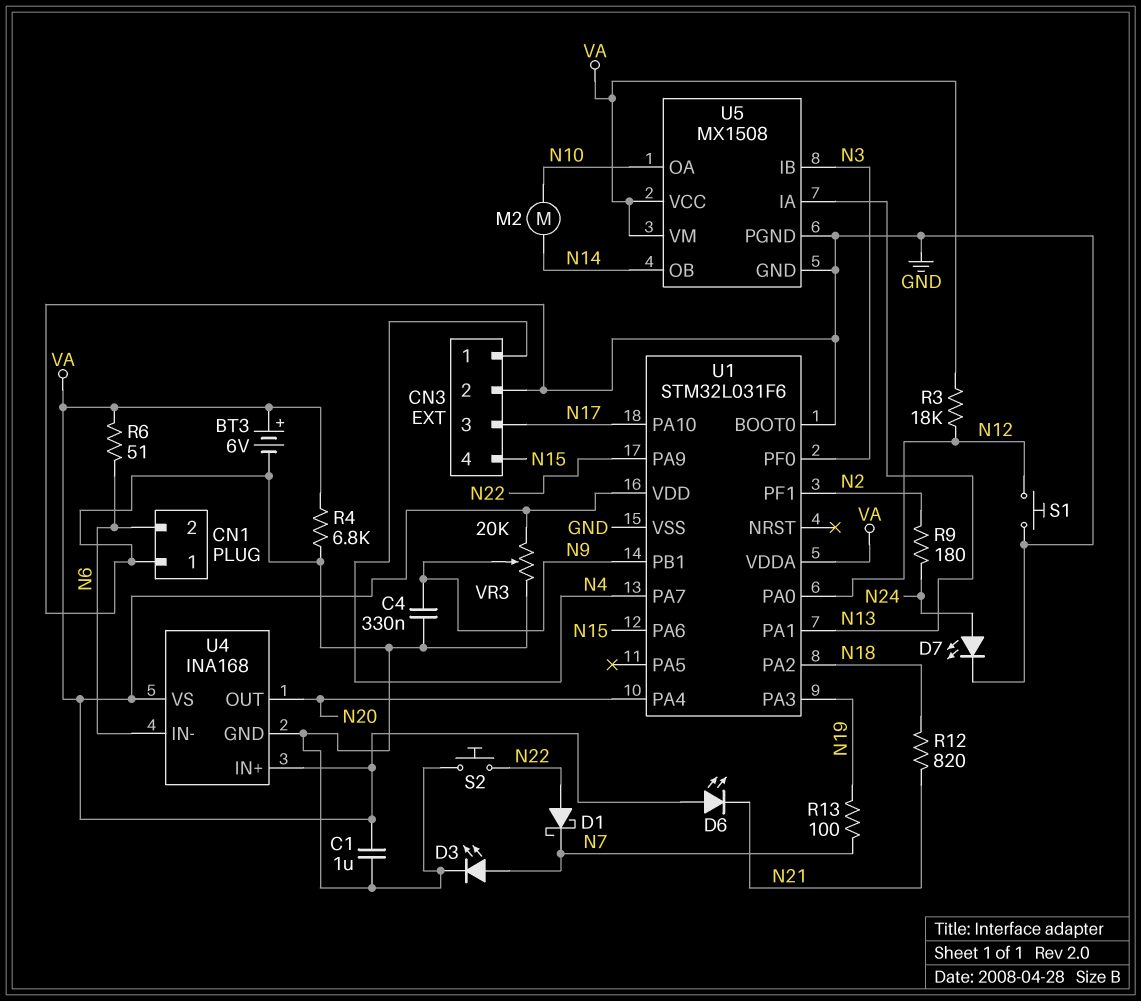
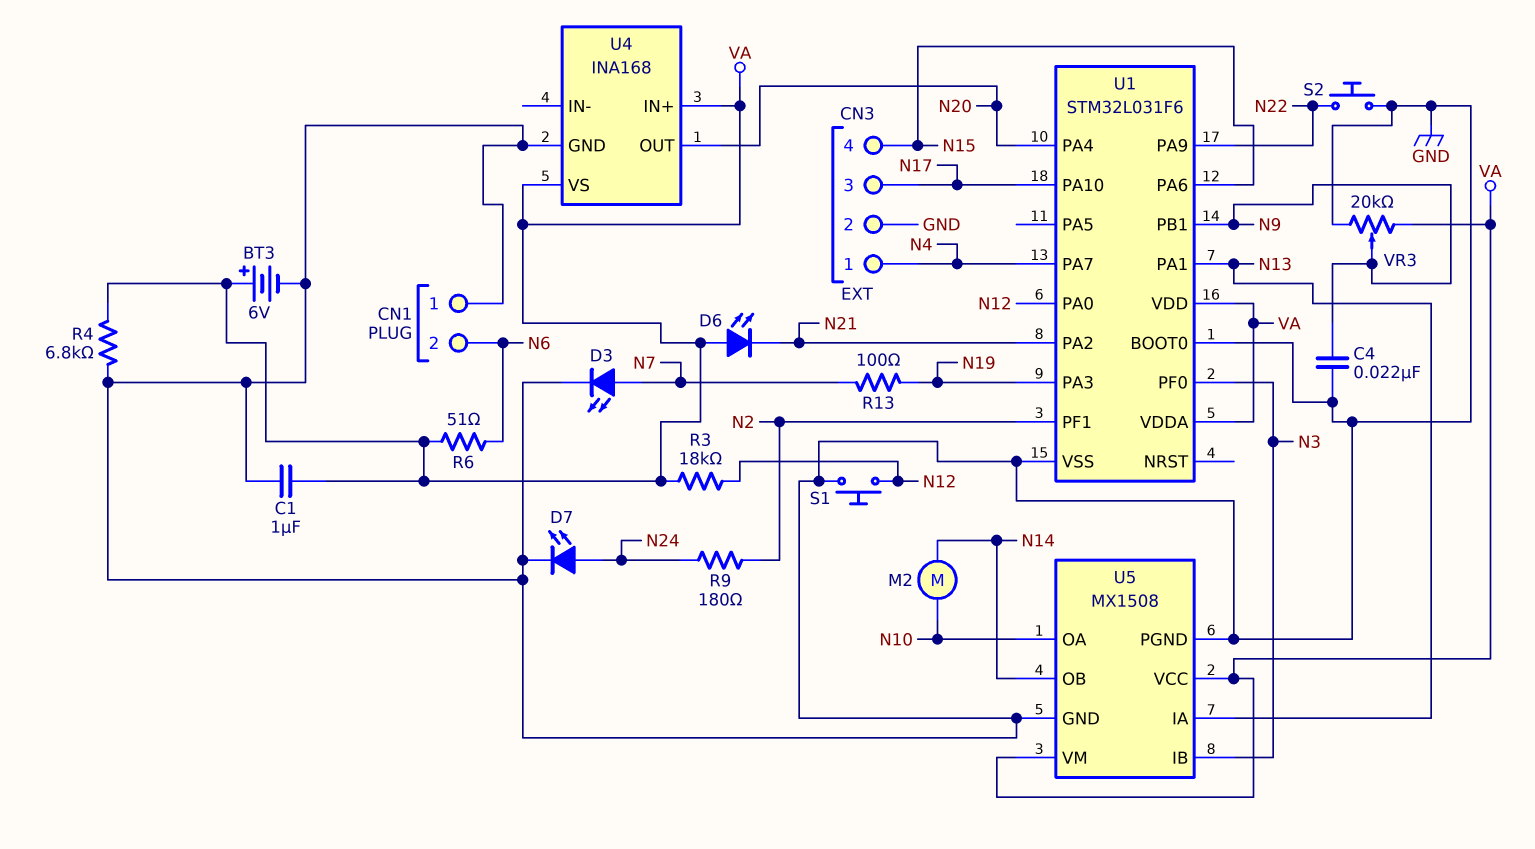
C4: 330nF (GND, N9) -> 22nF (GND, N9)
D1: schottky (A N22, K N7) -> none
R12: 820 (N18, N21) -> none
U1 pin PA2: N18 -> N21
U4 pin IN-: N6 -> none

